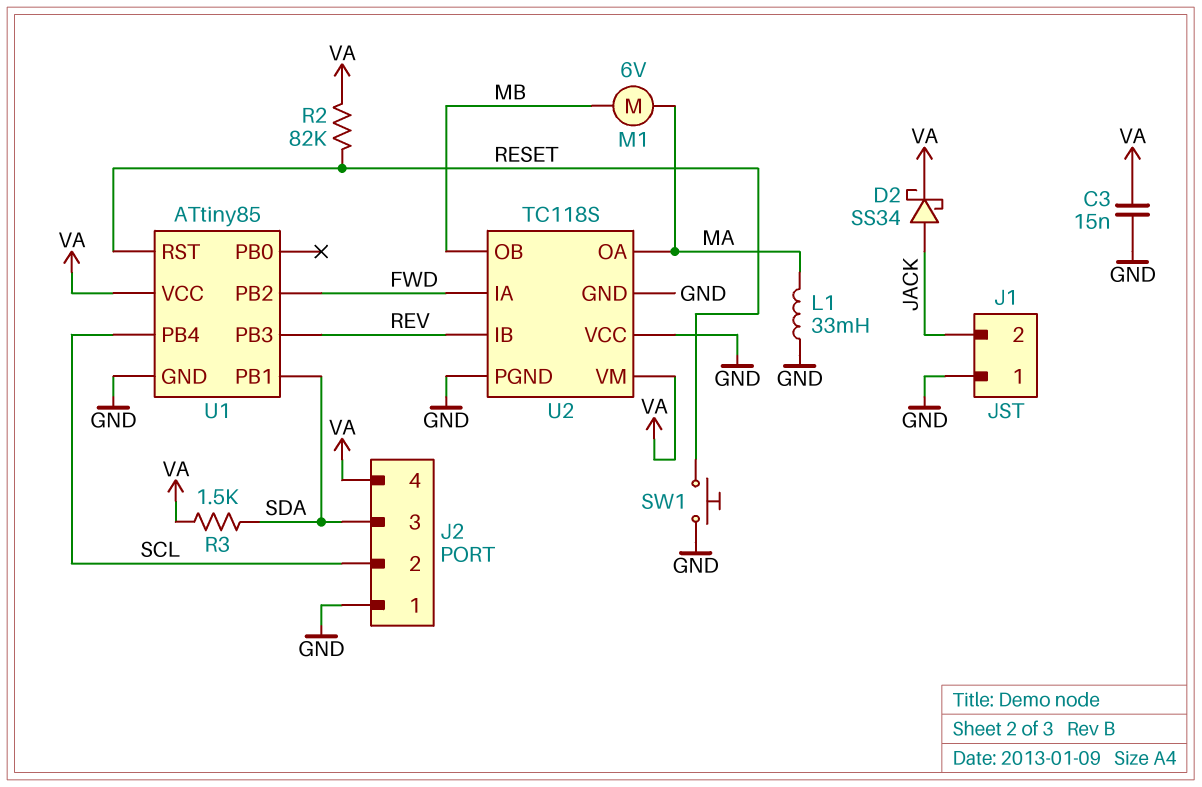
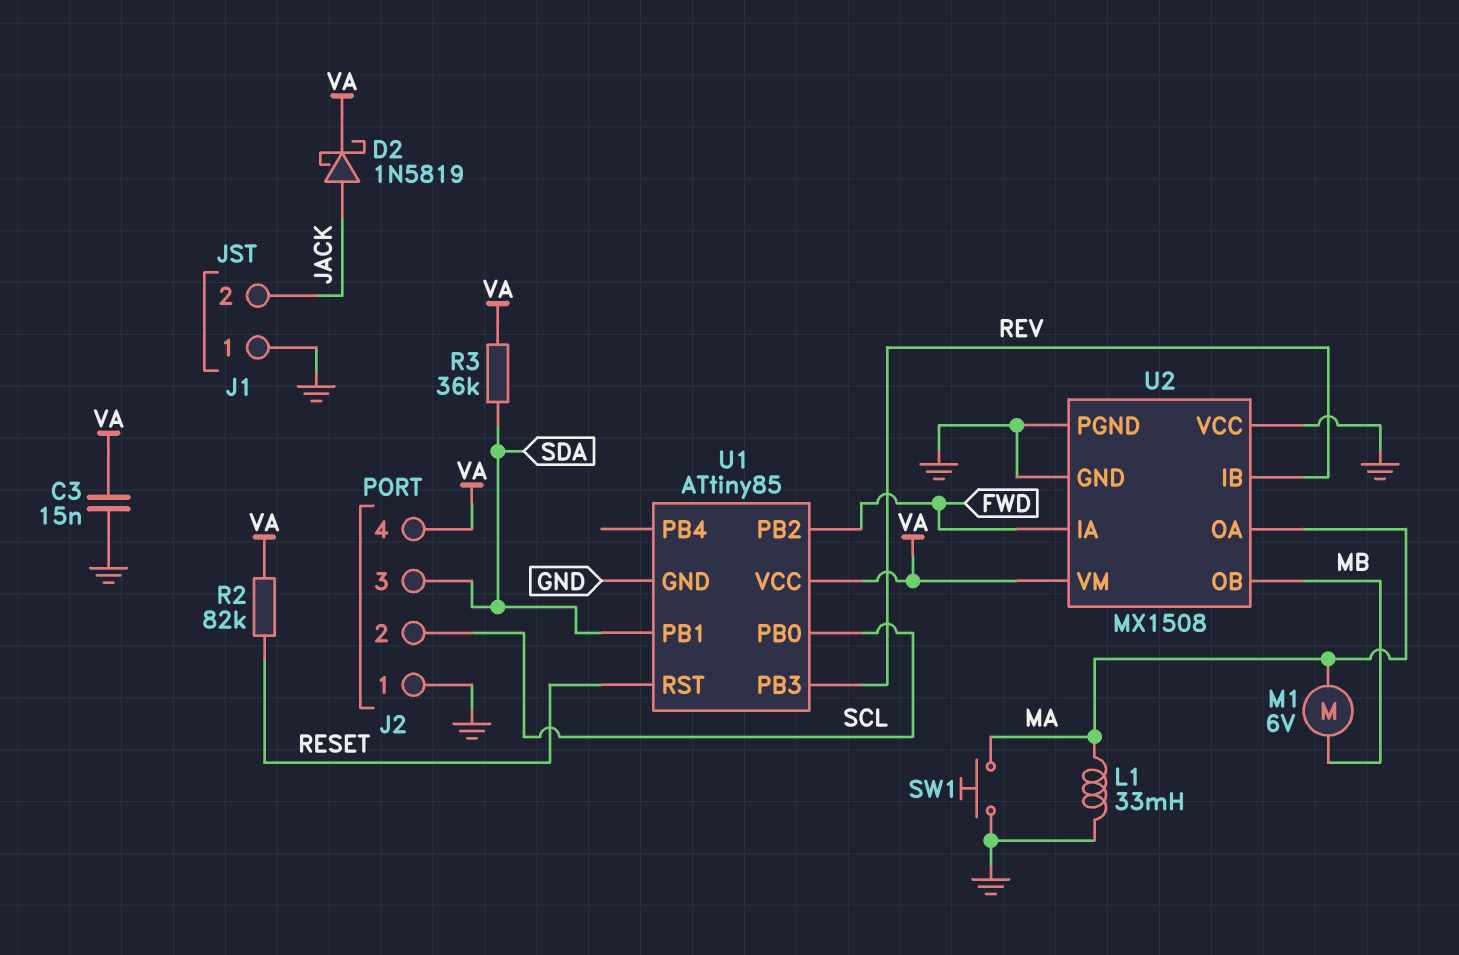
D2: schottky SS34 (A JACK, K VA) -> schottky 1N5819 (A JACK, K VA)
R3: 1.5k (SDA, VA) -> 36k (SDA, VA)
SW1: button (GND, RESET) -> button (GND, MA)
U1 pin PB0: none -> SCL
U1 pin PB4: SCL -> none
U2: TC118S -> MX1508

